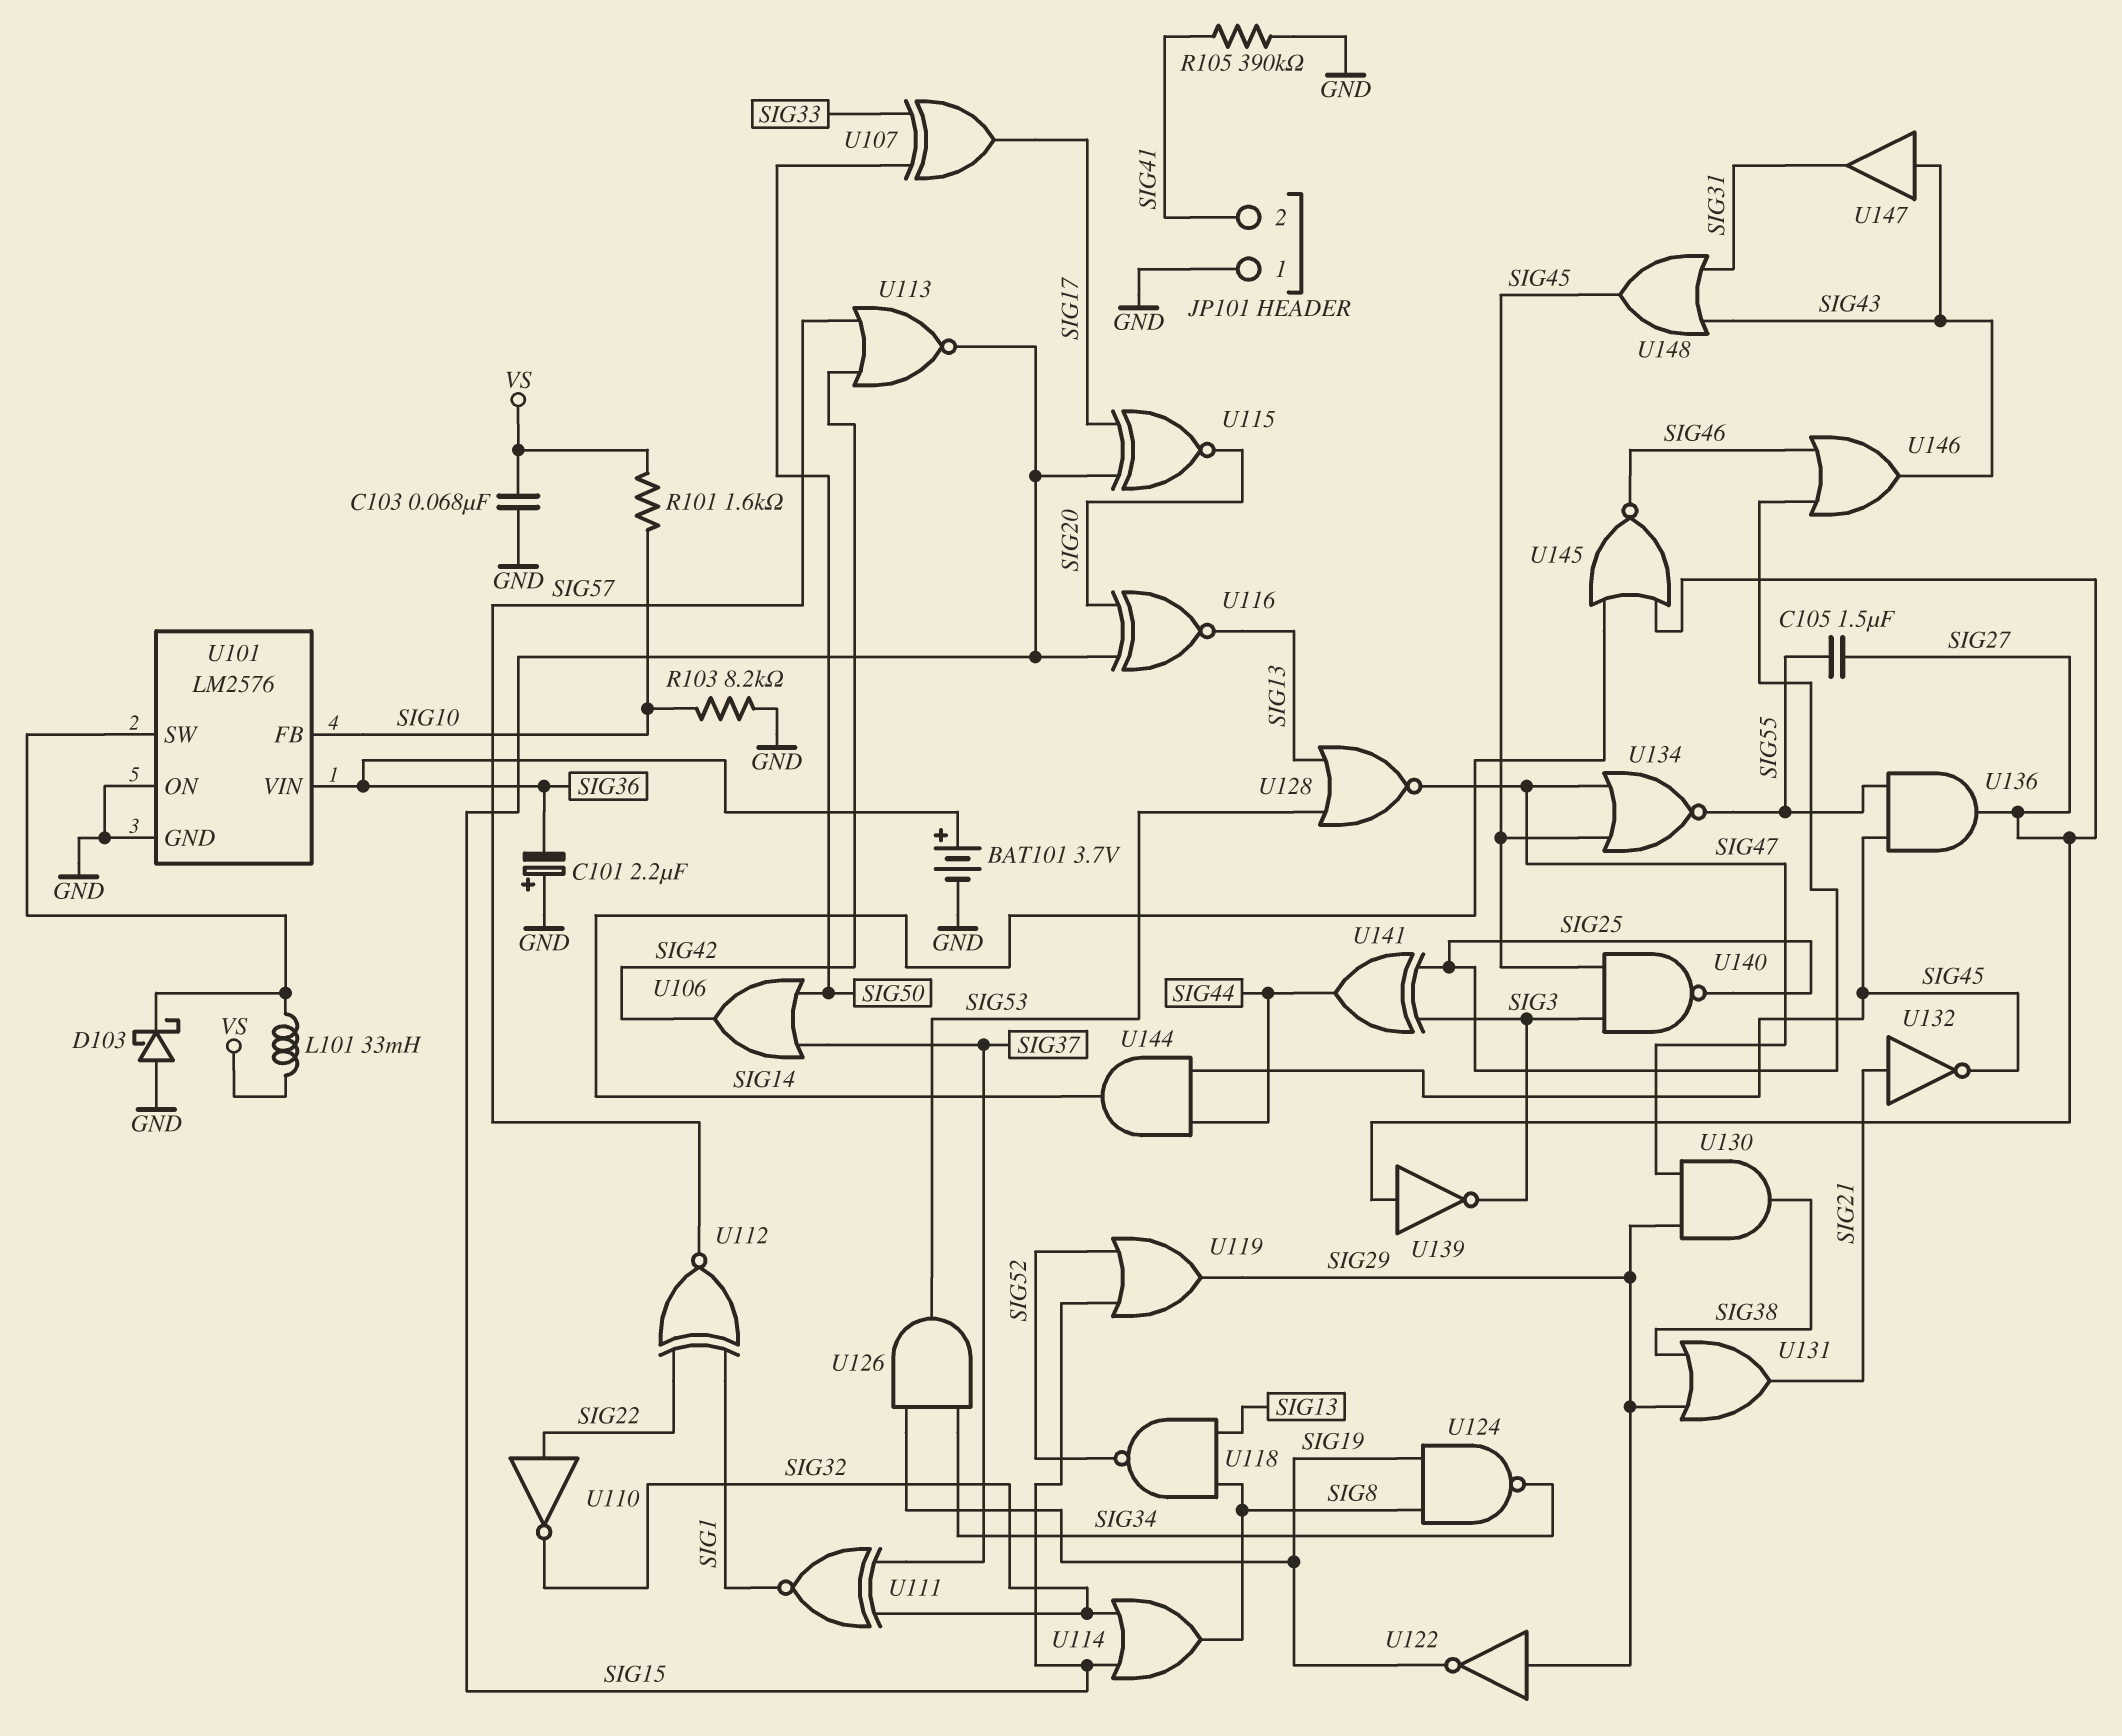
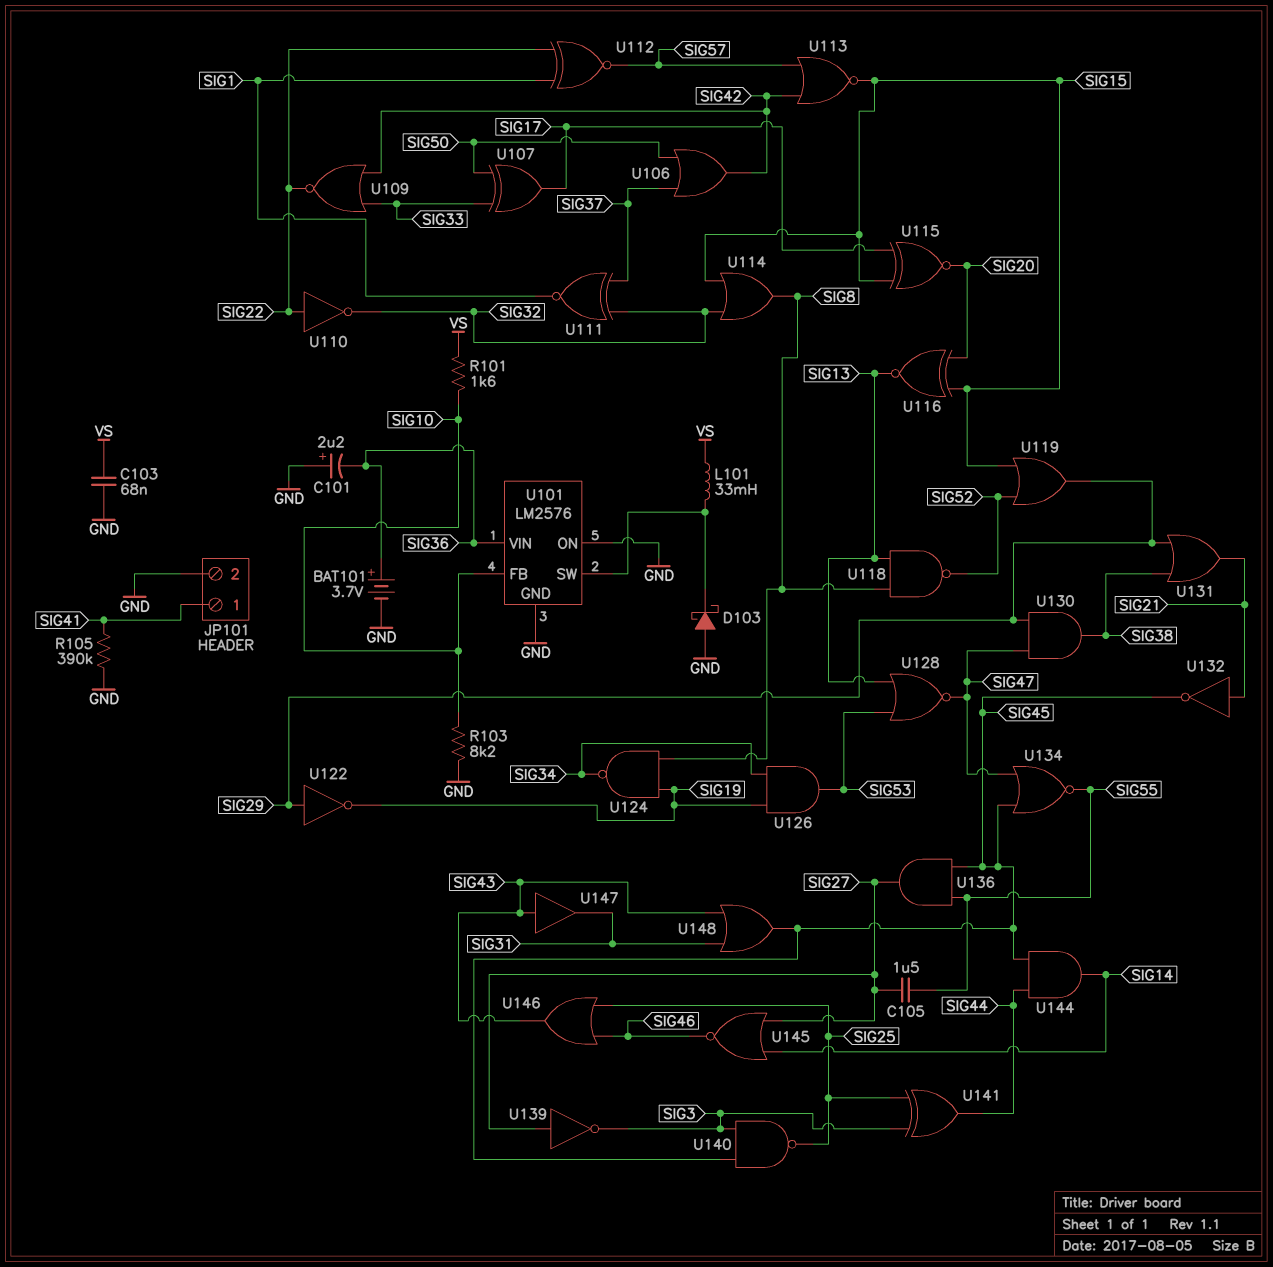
JP101 pin 1: GND -> SIG41
JP101 pin 2: SIG41 -> GND
U109: none -> NOR (in SIG33, in SIG42, out SIG22)

